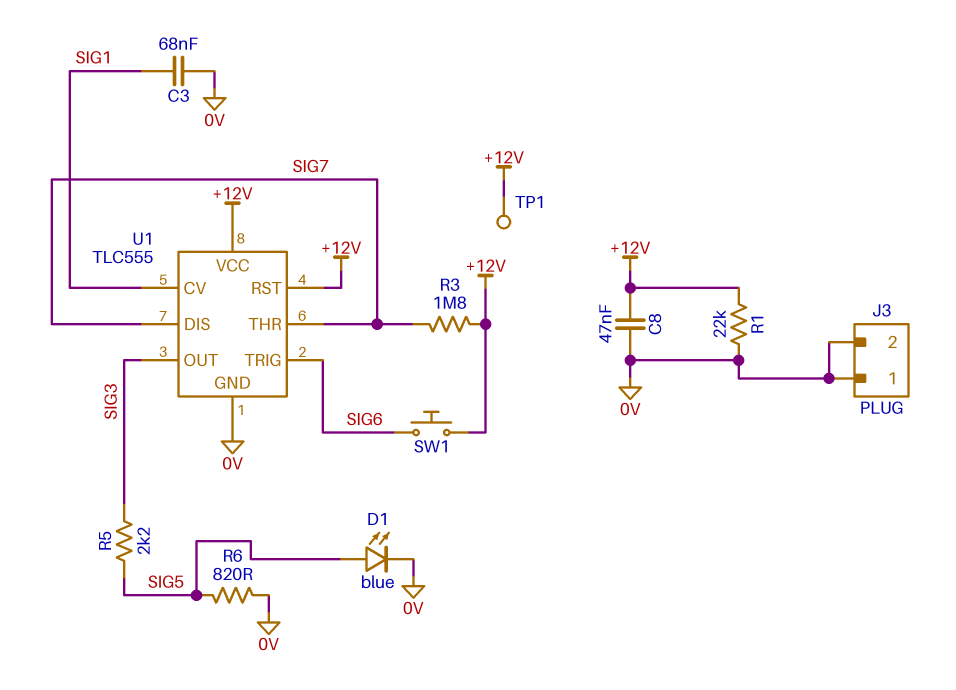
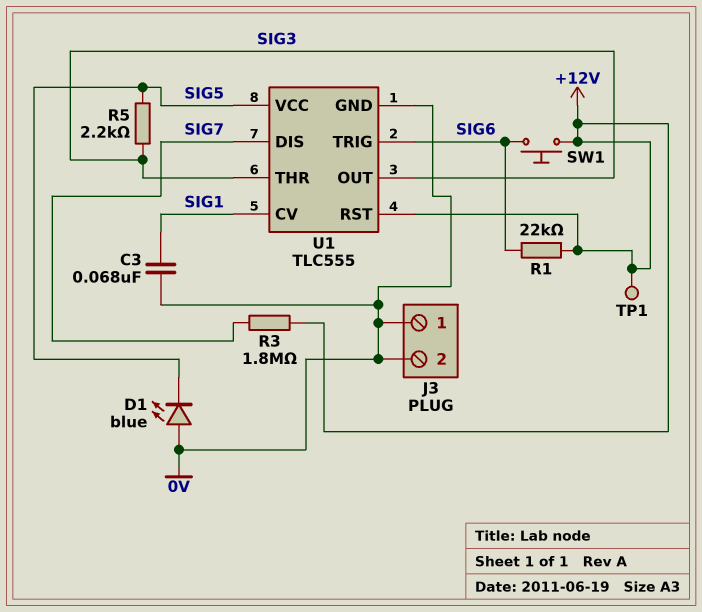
C8: 47nF (+12V, 0V) -> none
D1: LED blue (A SIG5, K 0V) -> LED blue (A 0V, K SIG5)
R1: 22k (+12V, 0V) -> 22k (+12V, SIG6)
R6: 820 (0V, SIG5) -> none
U1 pin THR: SIG7 -> SIG3
U1 pin VCC: +12V -> SIG5

